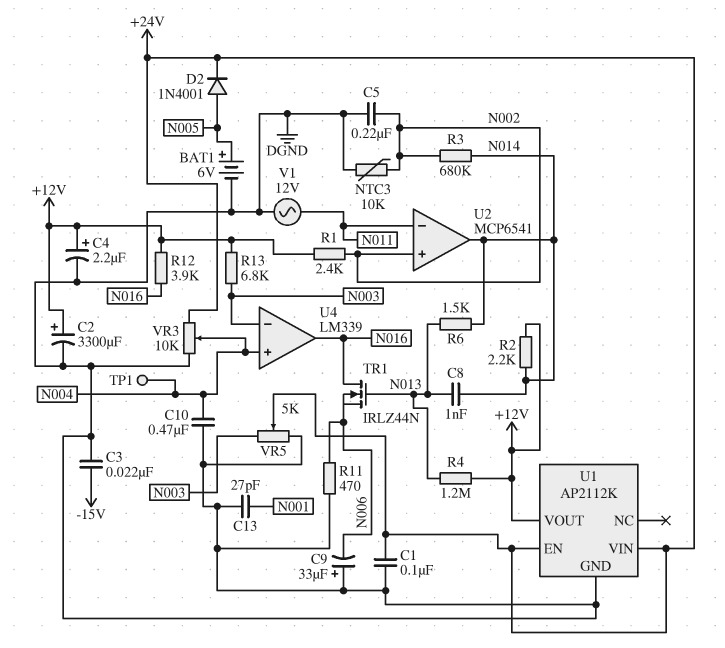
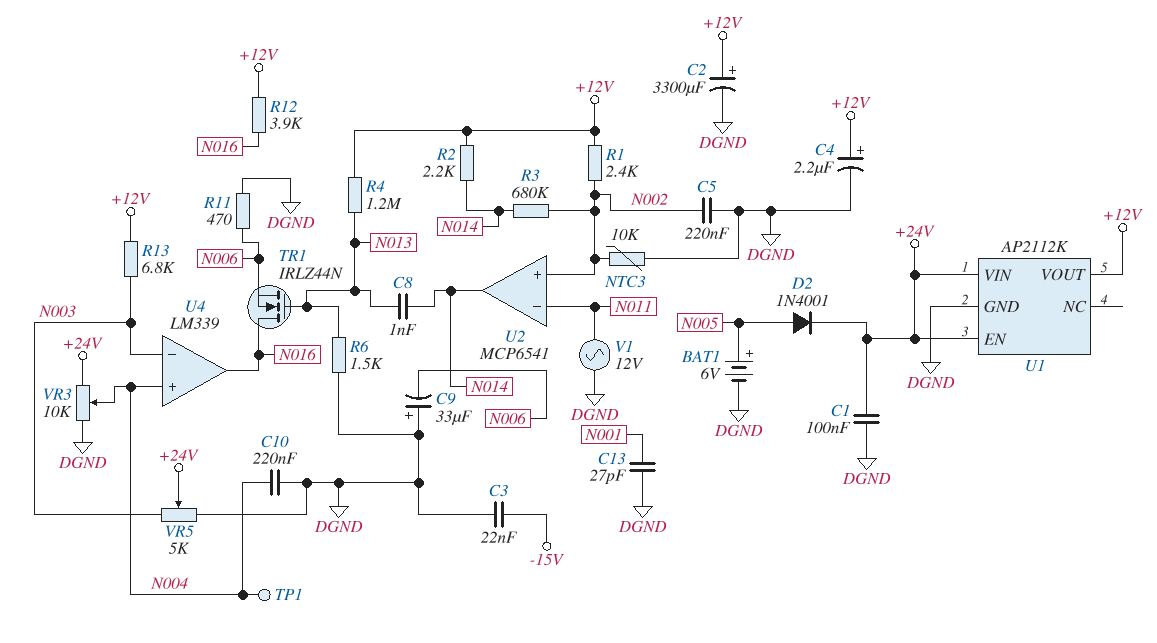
C10: 470nF (DGND, N004) -> 220nF (DGND, N004)
R6: 1.5k (N013, N014) -> 1.5k (DGND, N013)

